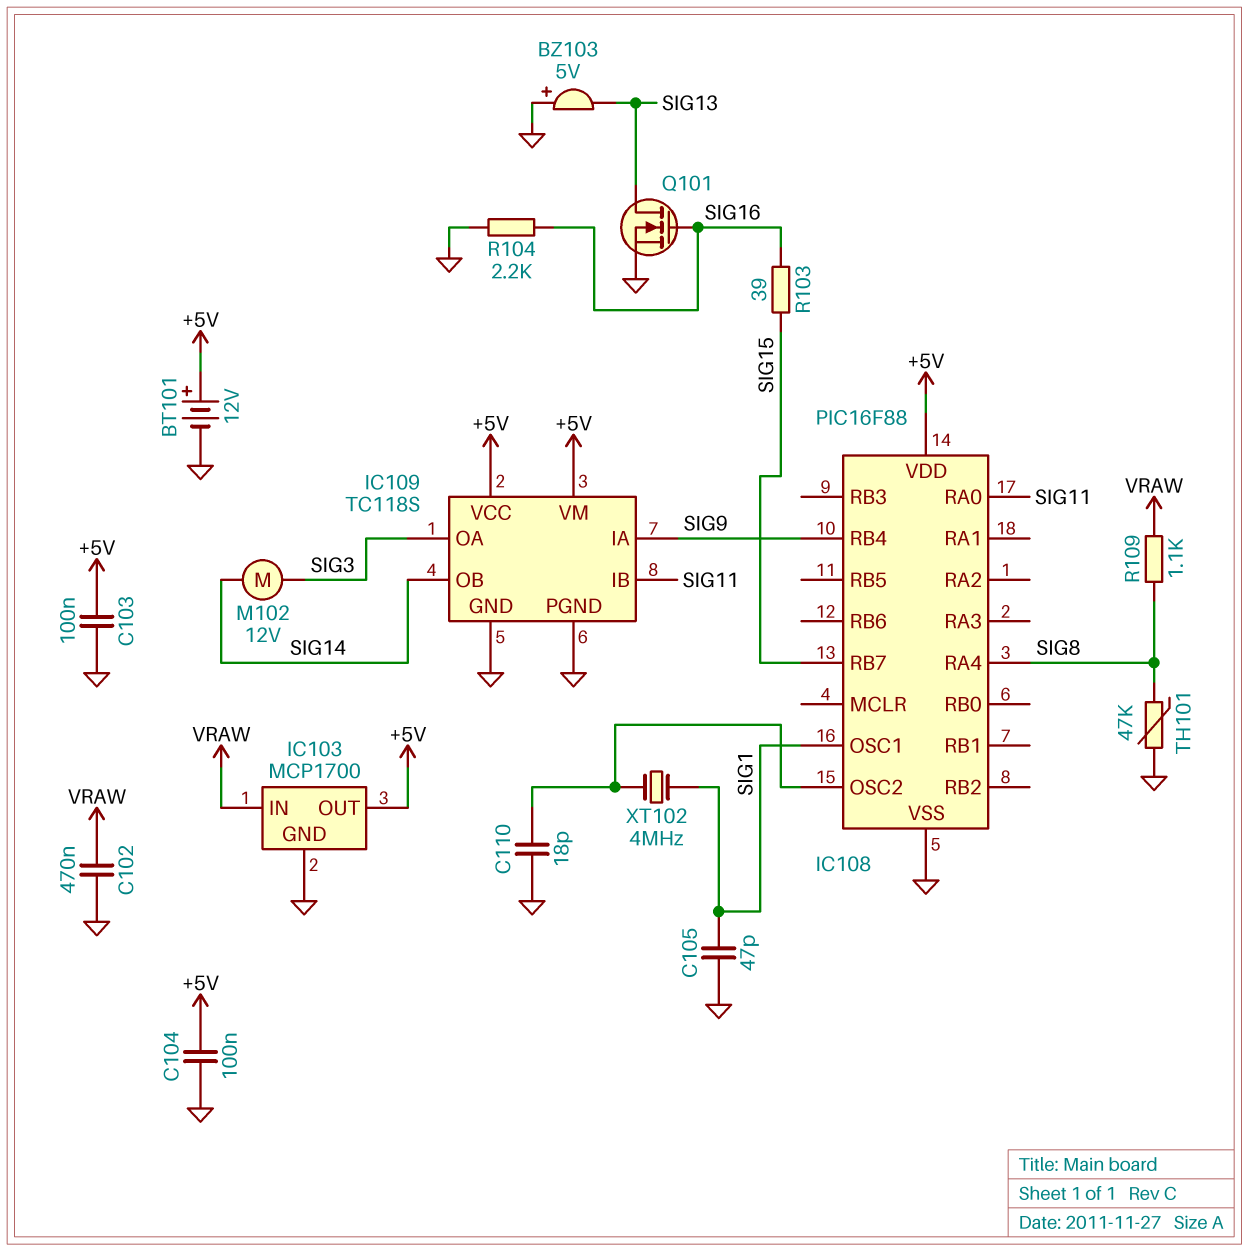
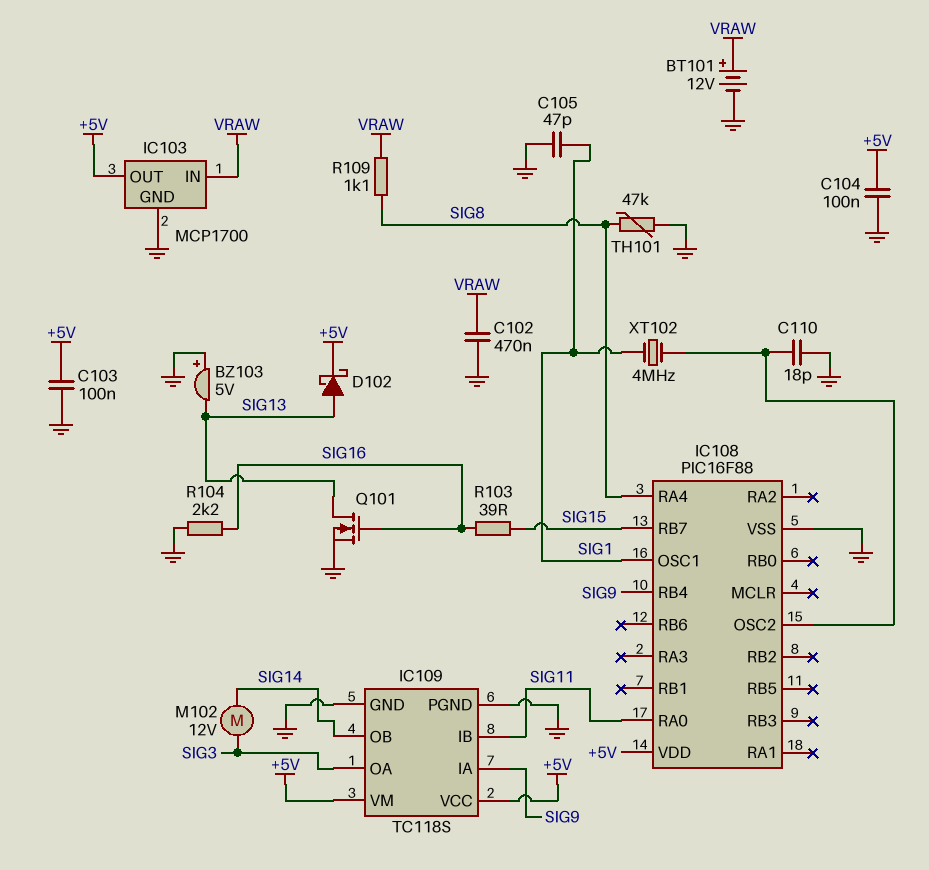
BT101: 12V (plus +5V, minus GND) -> 12V (plus VRAW, minus GND)
D102: none -> schottky (A SIG13, K +5V)

